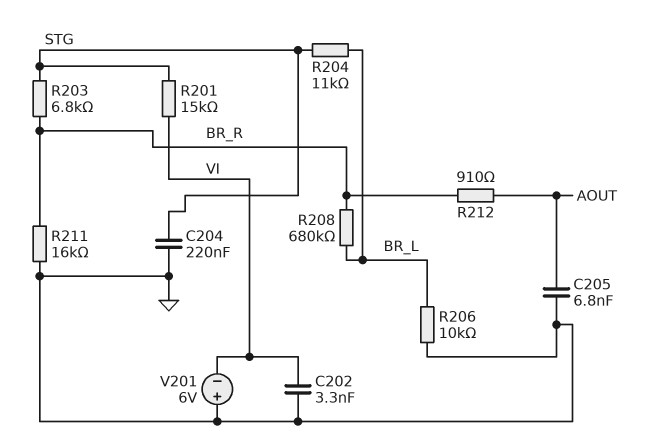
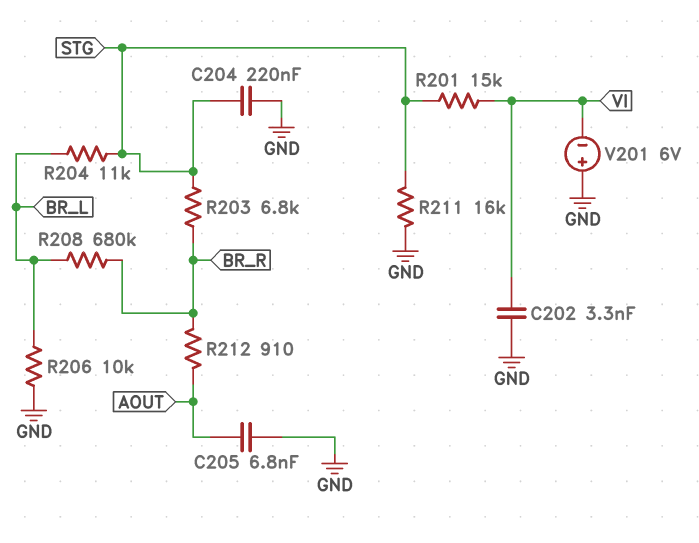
R211: 16k (BR_R, GND) -> 16k (GND, STG)

